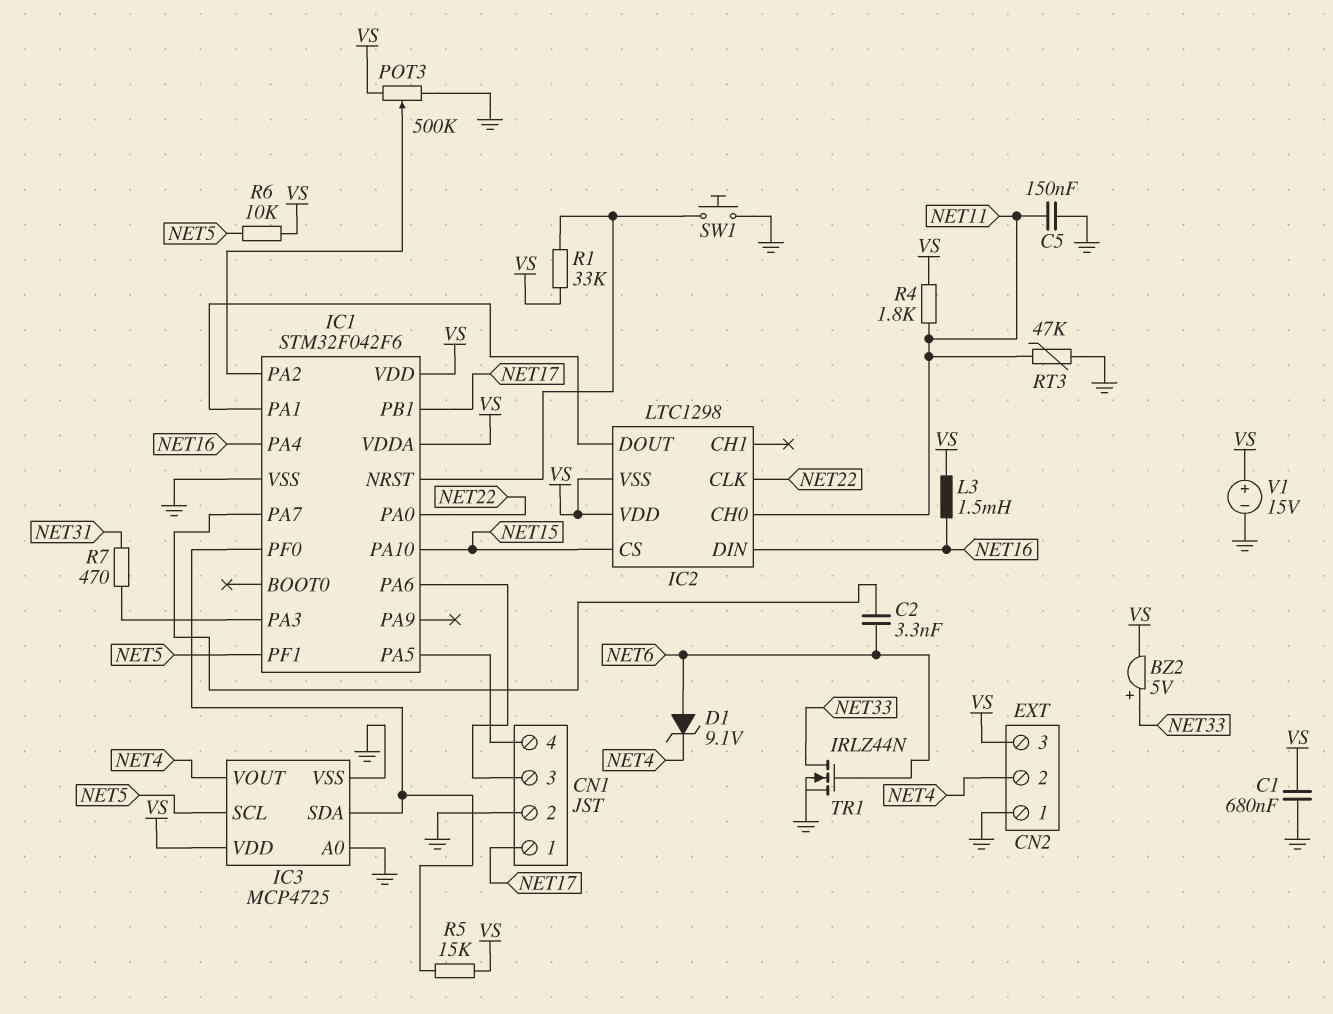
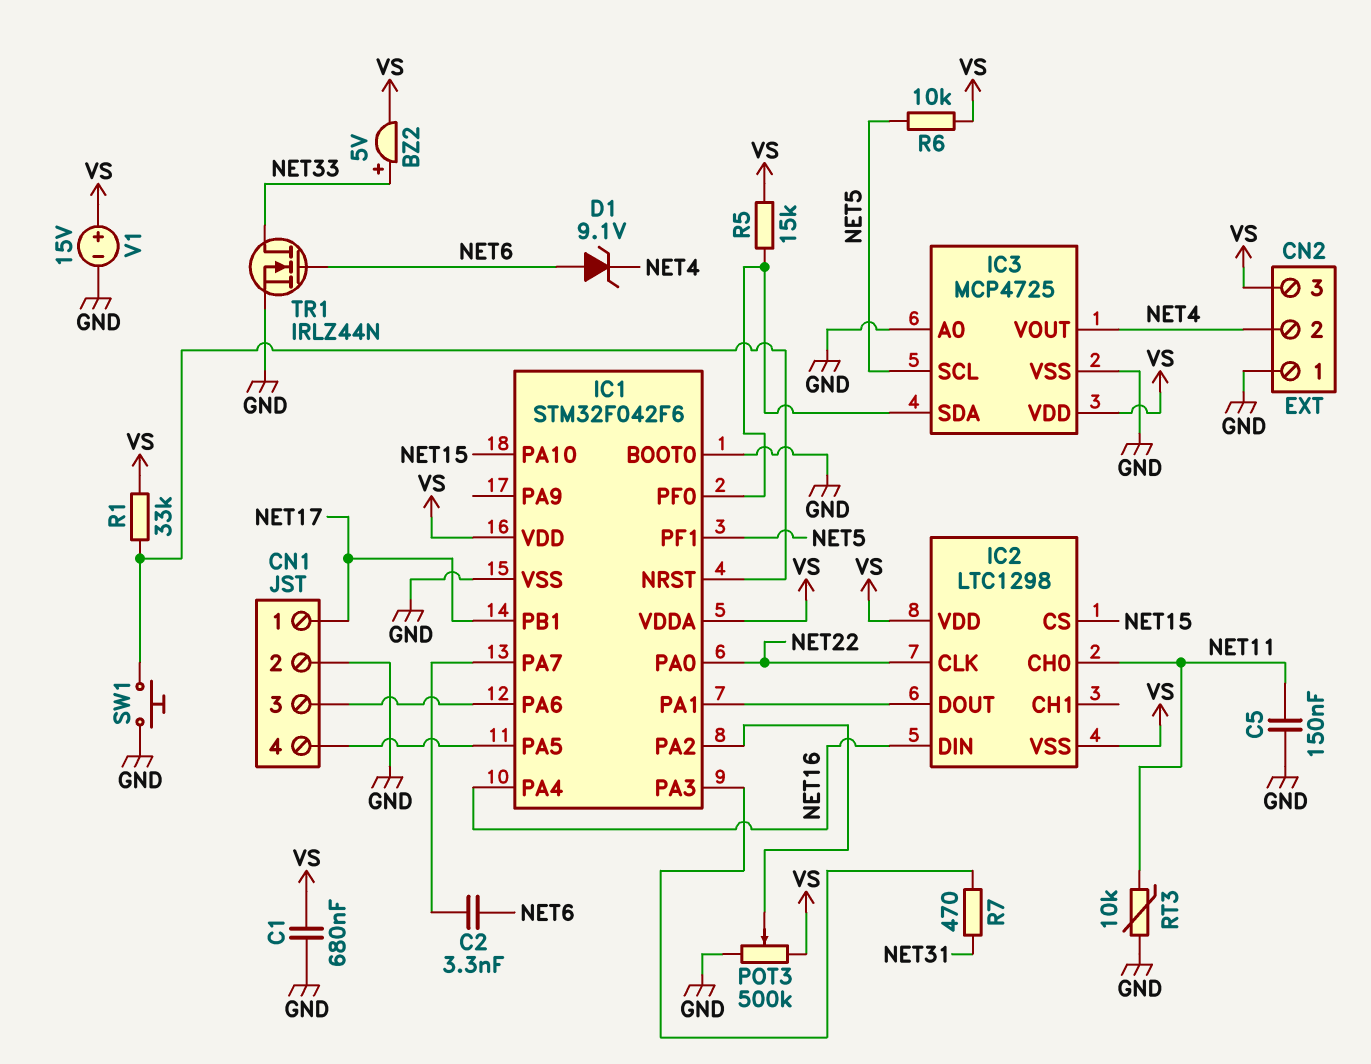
IC1 pin BOOT0: none -> GND
L3: 1.5mH (NET16, VS) -> none
R4: 1.8k (NET11, VS) -> none
RT3: 47k (GND, NET11) -> 10k (GND, NET11)

